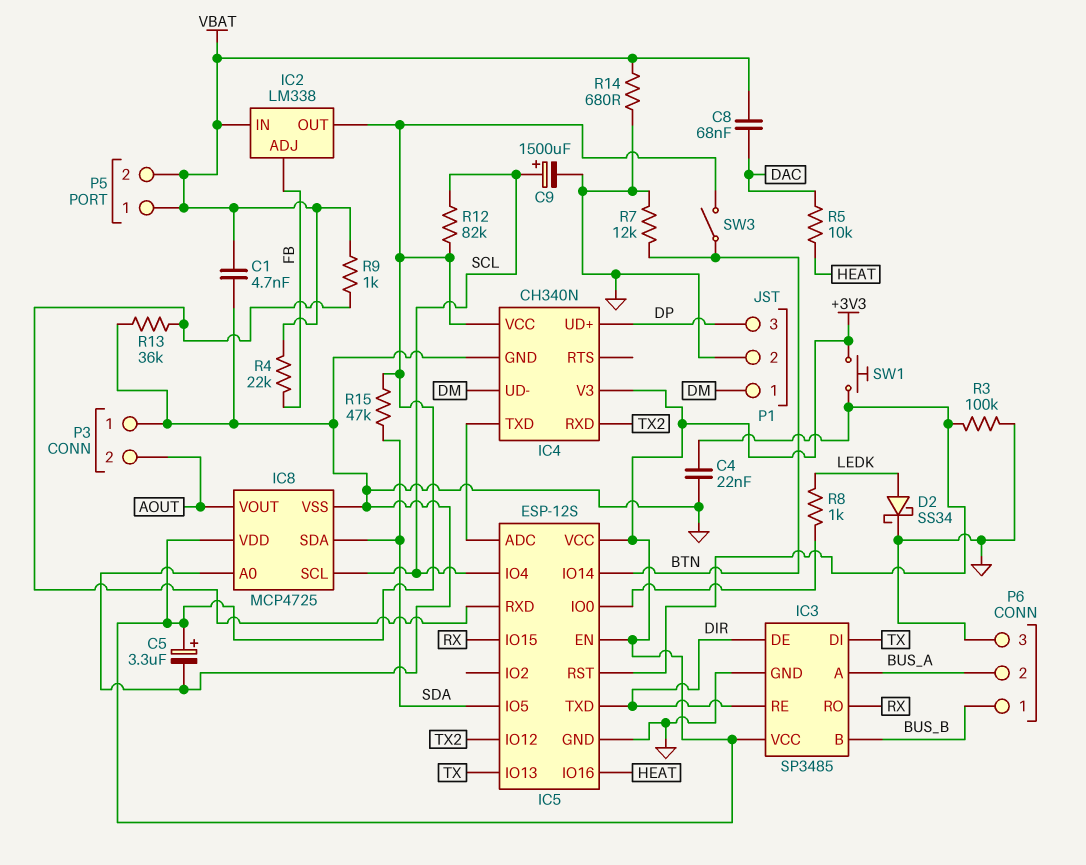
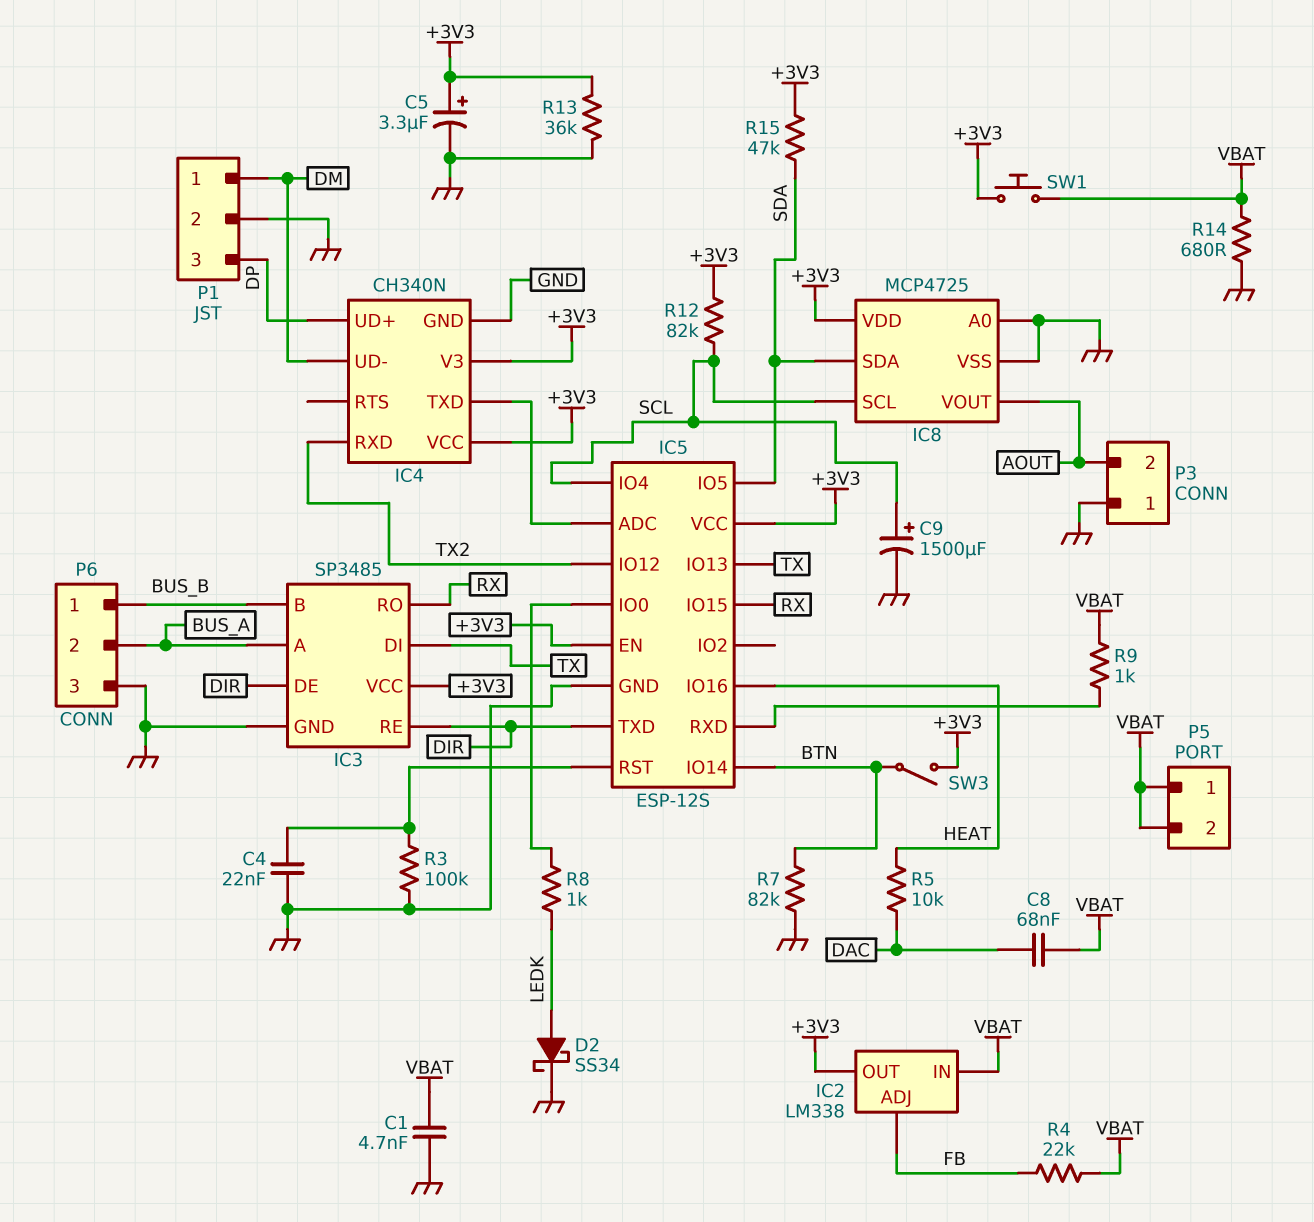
R7: 12k (BTN, GND) -> 82k (BTN, GND)
R13: 36k (GND, IC5/RXD) -> 36k (+3V3, GND)
SW1: button (+3V3, IC5/RST) -> button (+3V3, VBAT)

